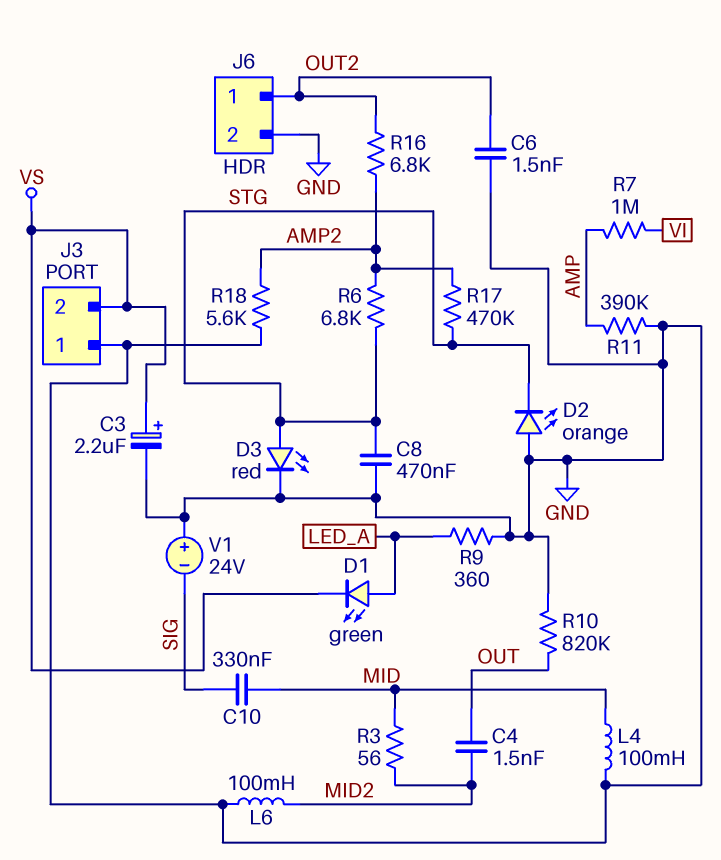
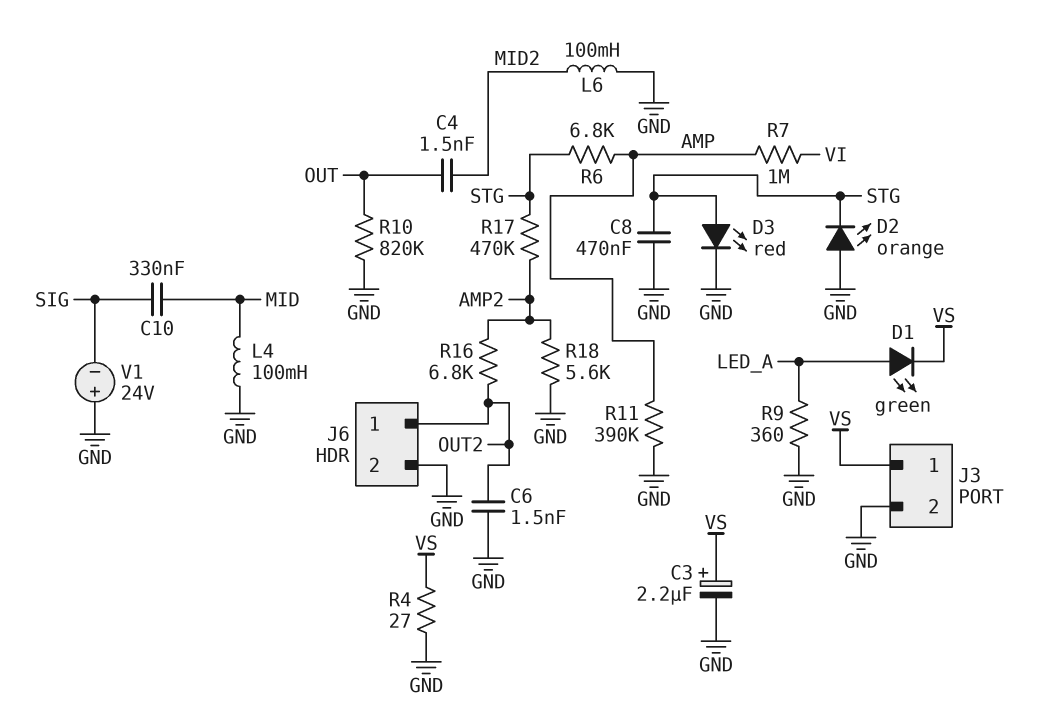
J3 pin 1: GND -> VS
J3 pin 2: VS -> GND
R3: 56 (MID, MID2) -> none
R4: none -> 27 (GND, VS)
R6: 6.8k (AMP2, STG) -> 6.8k (AMP, STG)

